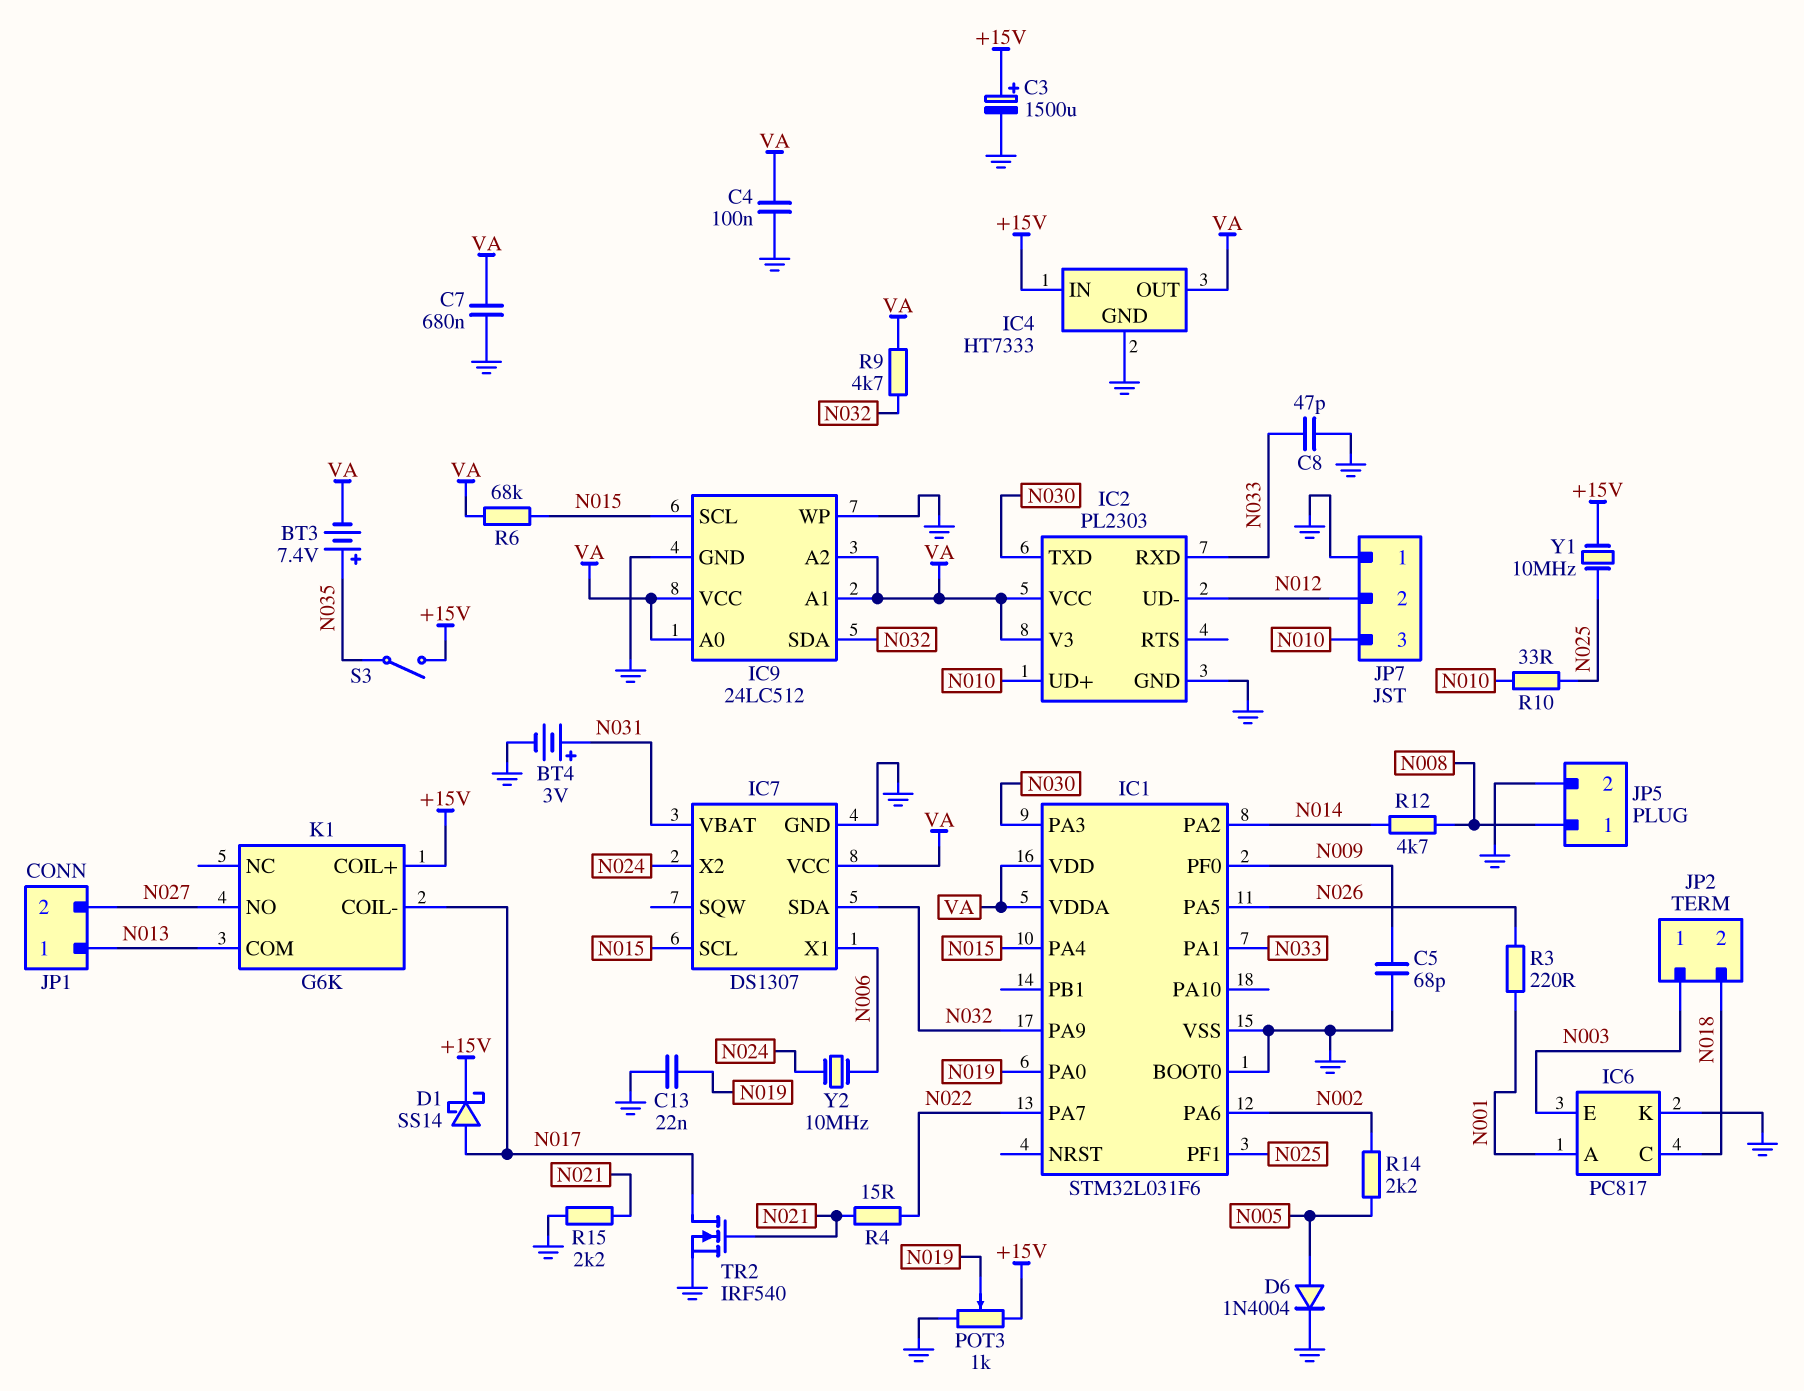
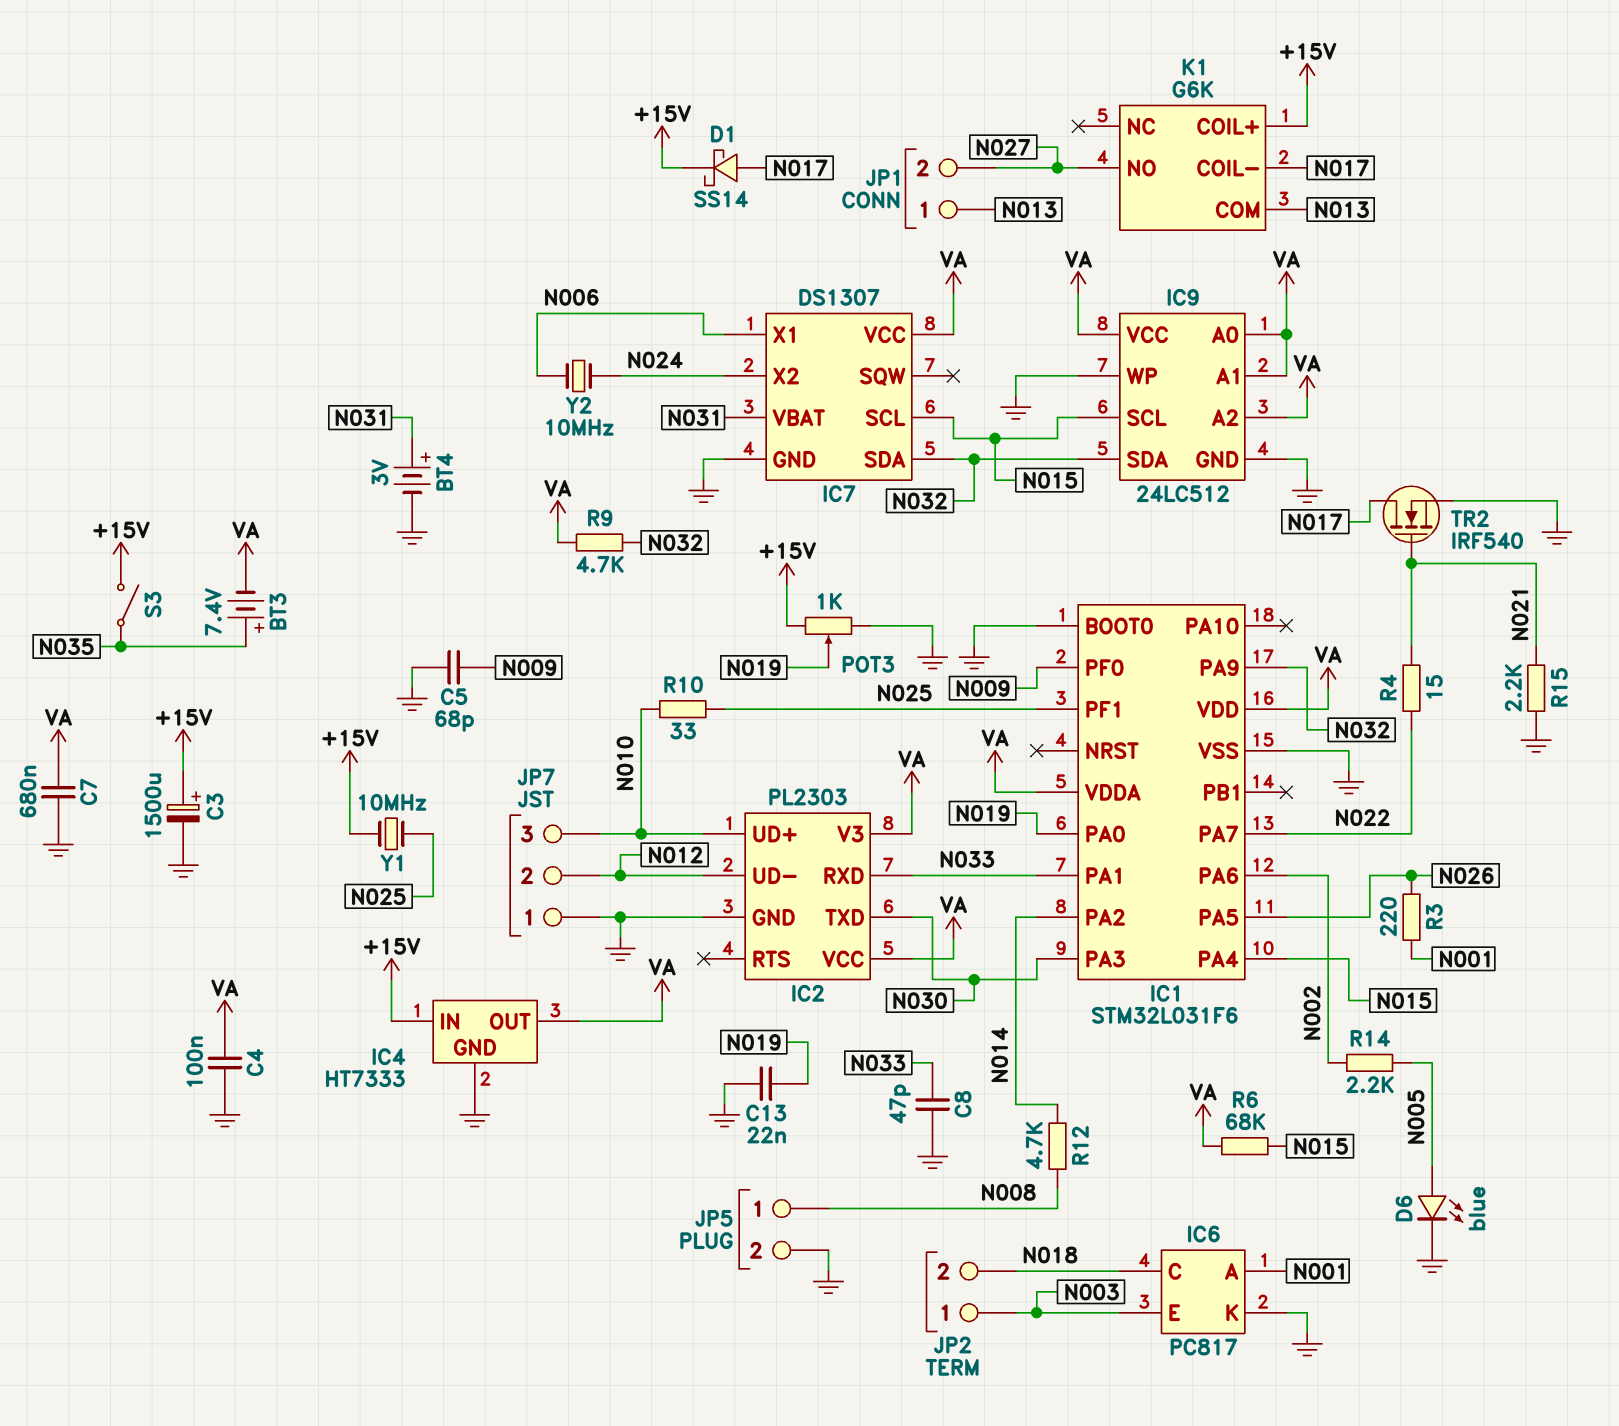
D6: diode 1N4004 (A N005, K GND) -> LED blue (A N005, K GND)

